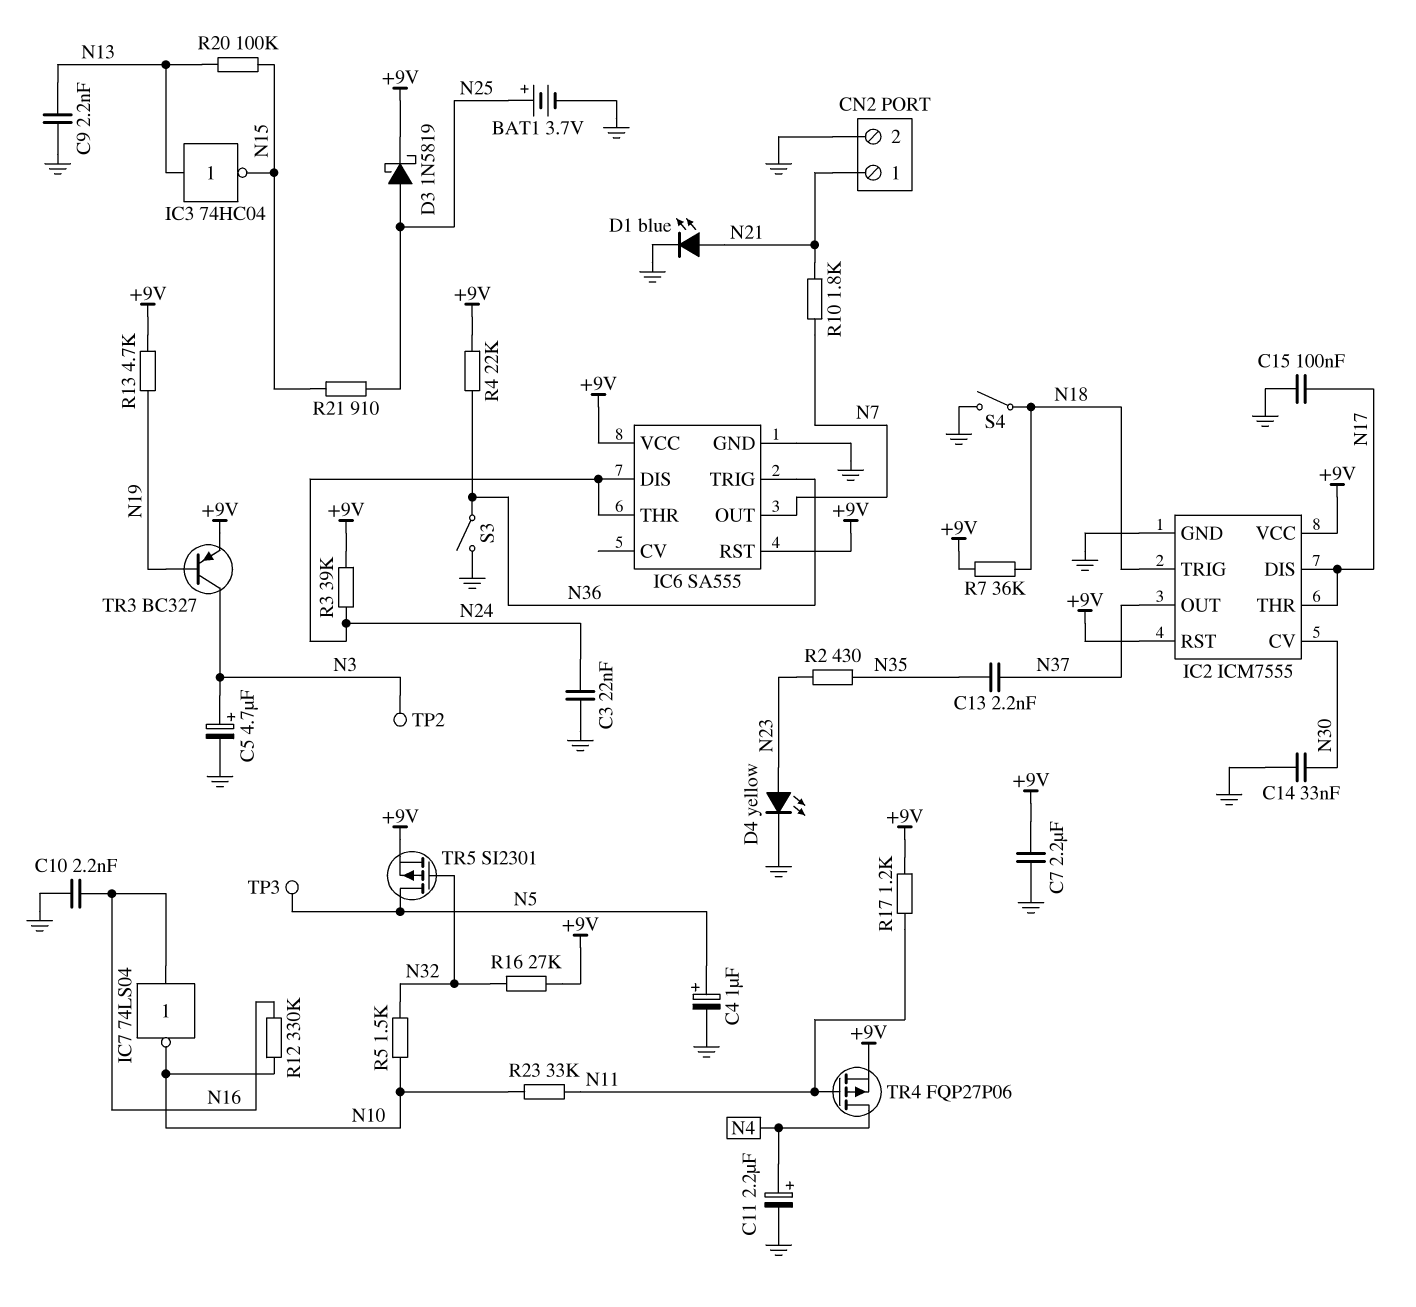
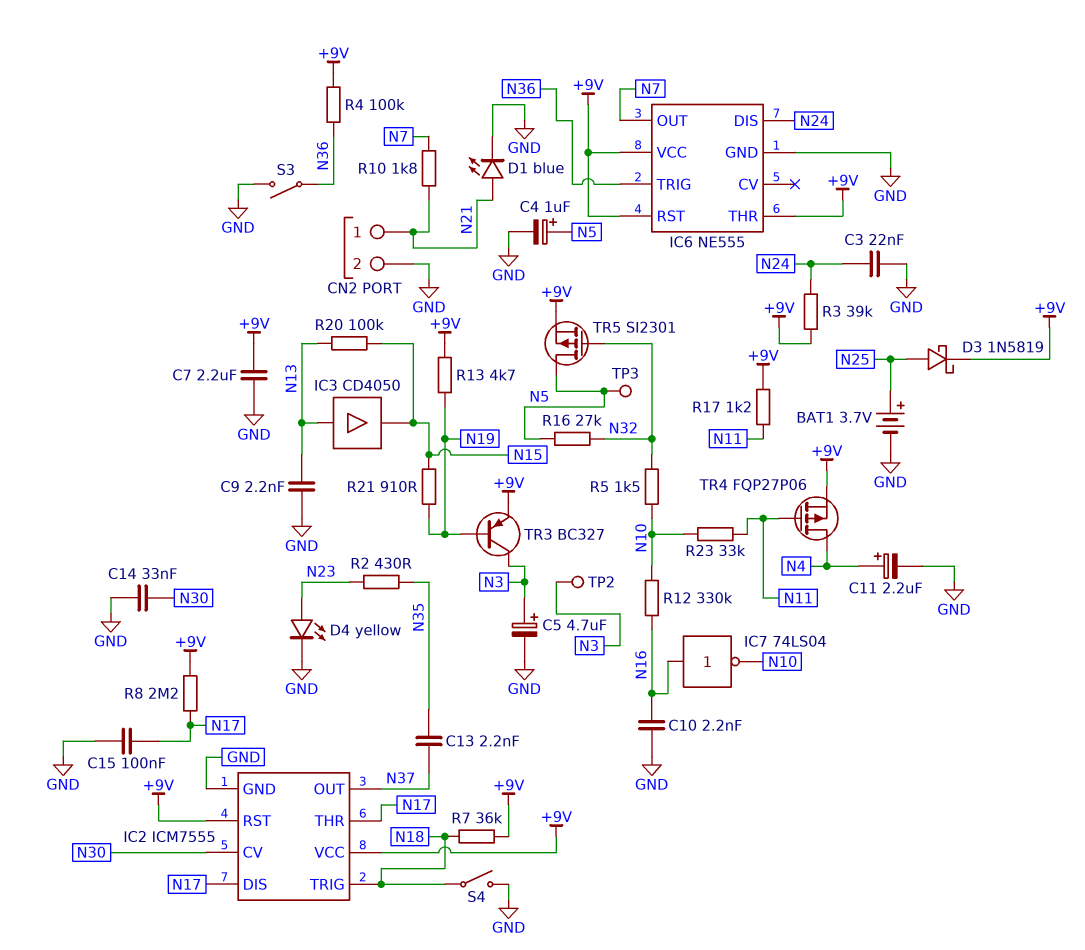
IC3: NOT 74HC04 (in N13, out N15) -> buffer CD4050 (in N13, out N15)
IC6: SA555 -> NE555
IC6 pin THR: N24 -> +9V
R4: 22k (+9V, N36) -> 100k (+9V, N36)
R8: none -> 2.2M (+9V, N17)
R16: 27k (+9V, N32) -> 27k (N5, N32)
R21: 910 (N15, N25) -> 910 (N15, N19)

